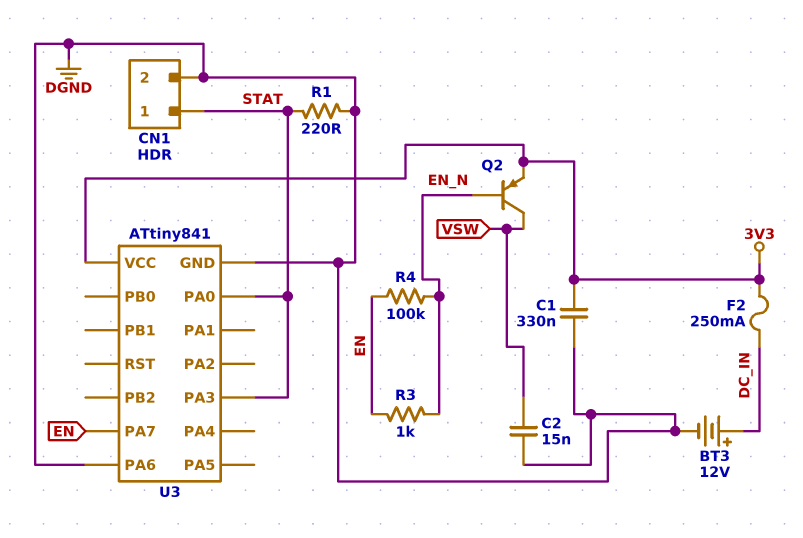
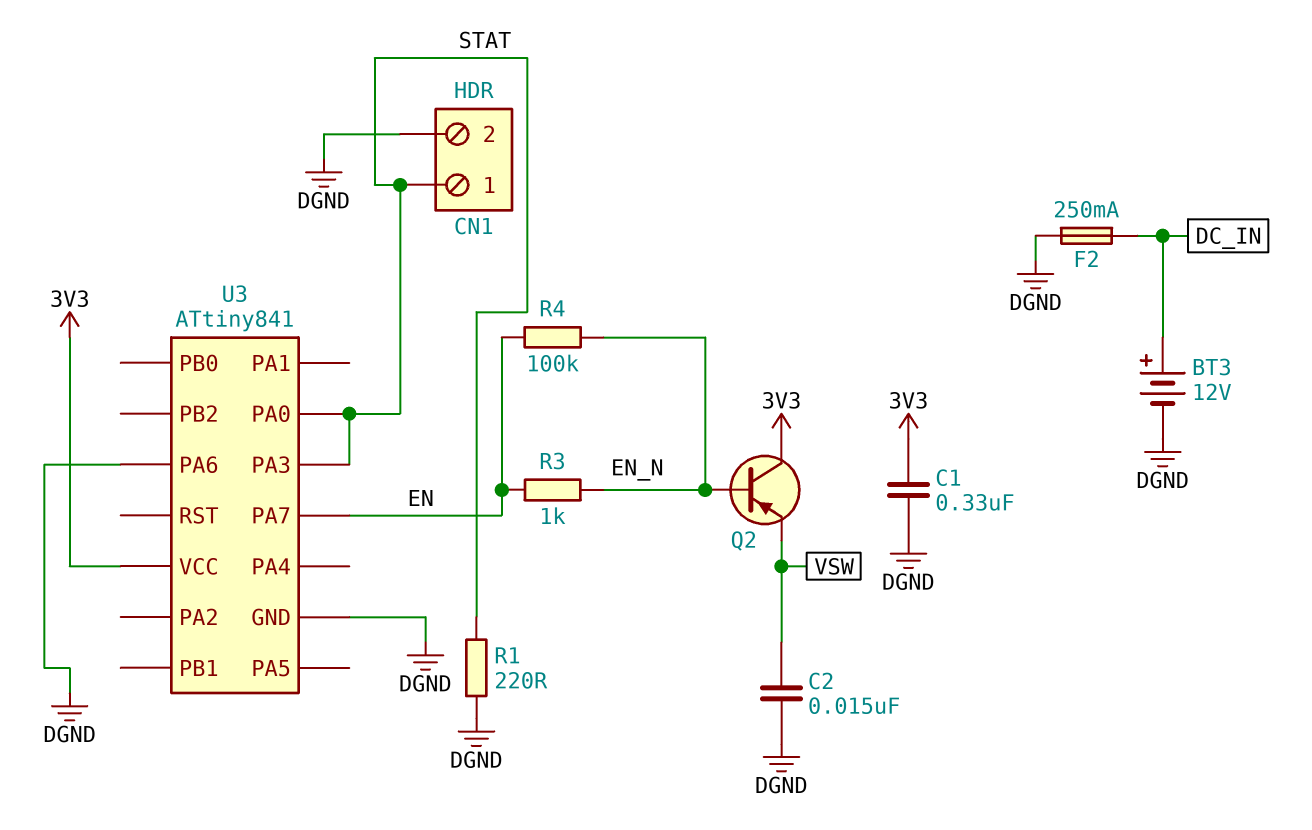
F2: 250mA (3V3, DC_IN) -> 250mA (DC_IN, DGND)
Q2: PNP (B EN_N, C VSW, E 3V3) -> PNP (B EN_N, C 3V3, E VSW)

